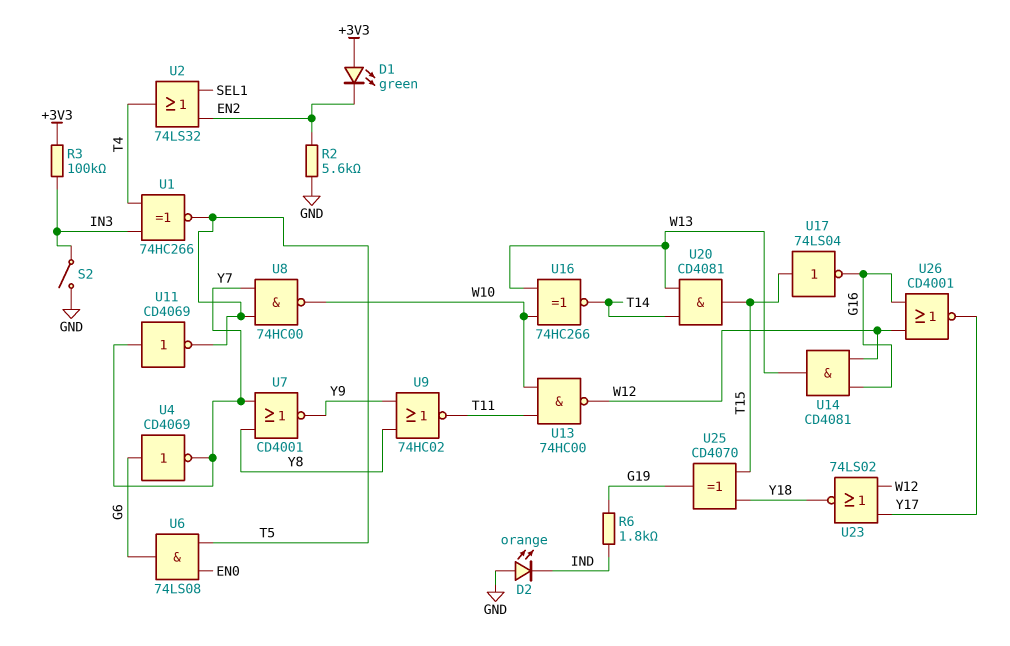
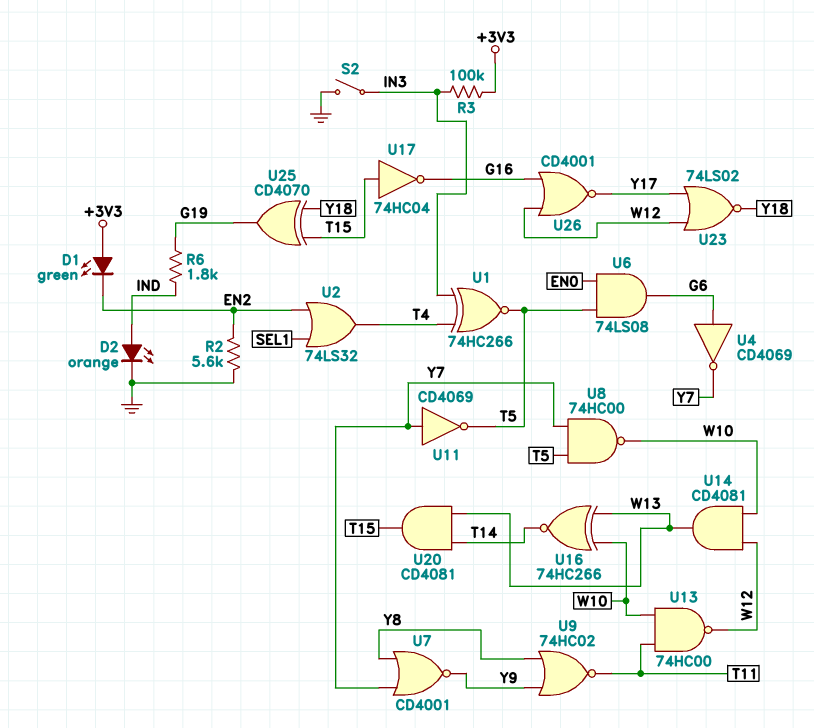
D2: LED orange (A GND, K IND) -> LED orange (A IND, K GND)
U14: AND CD4081 (in G16, in W12, out W13) -> AND CD4081 (in W10, in W12, out W13)
U17: NOT 74LS04 (in T15, out G16) -> NOT 74HC04 (in T15, out G16)

